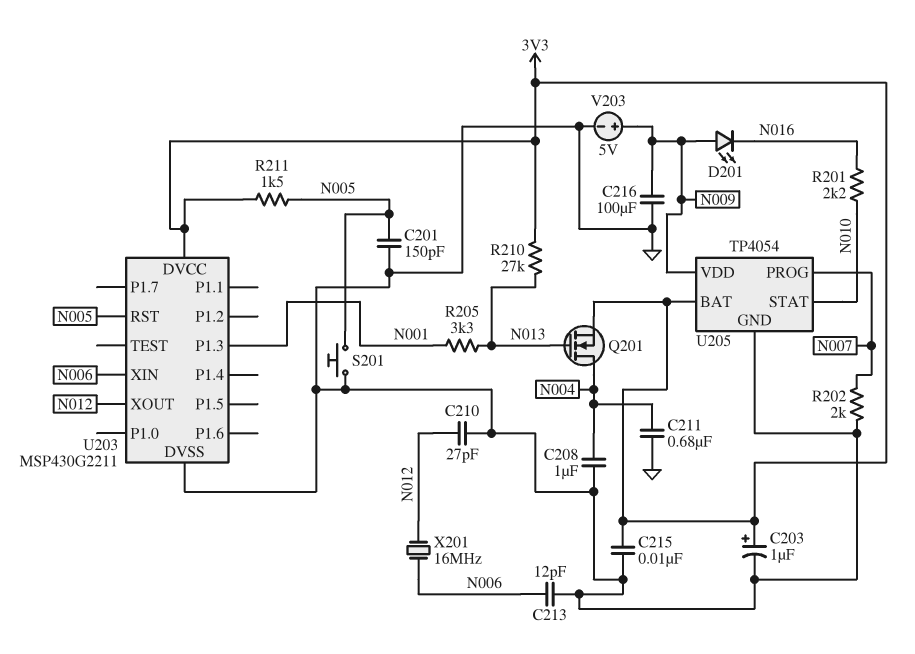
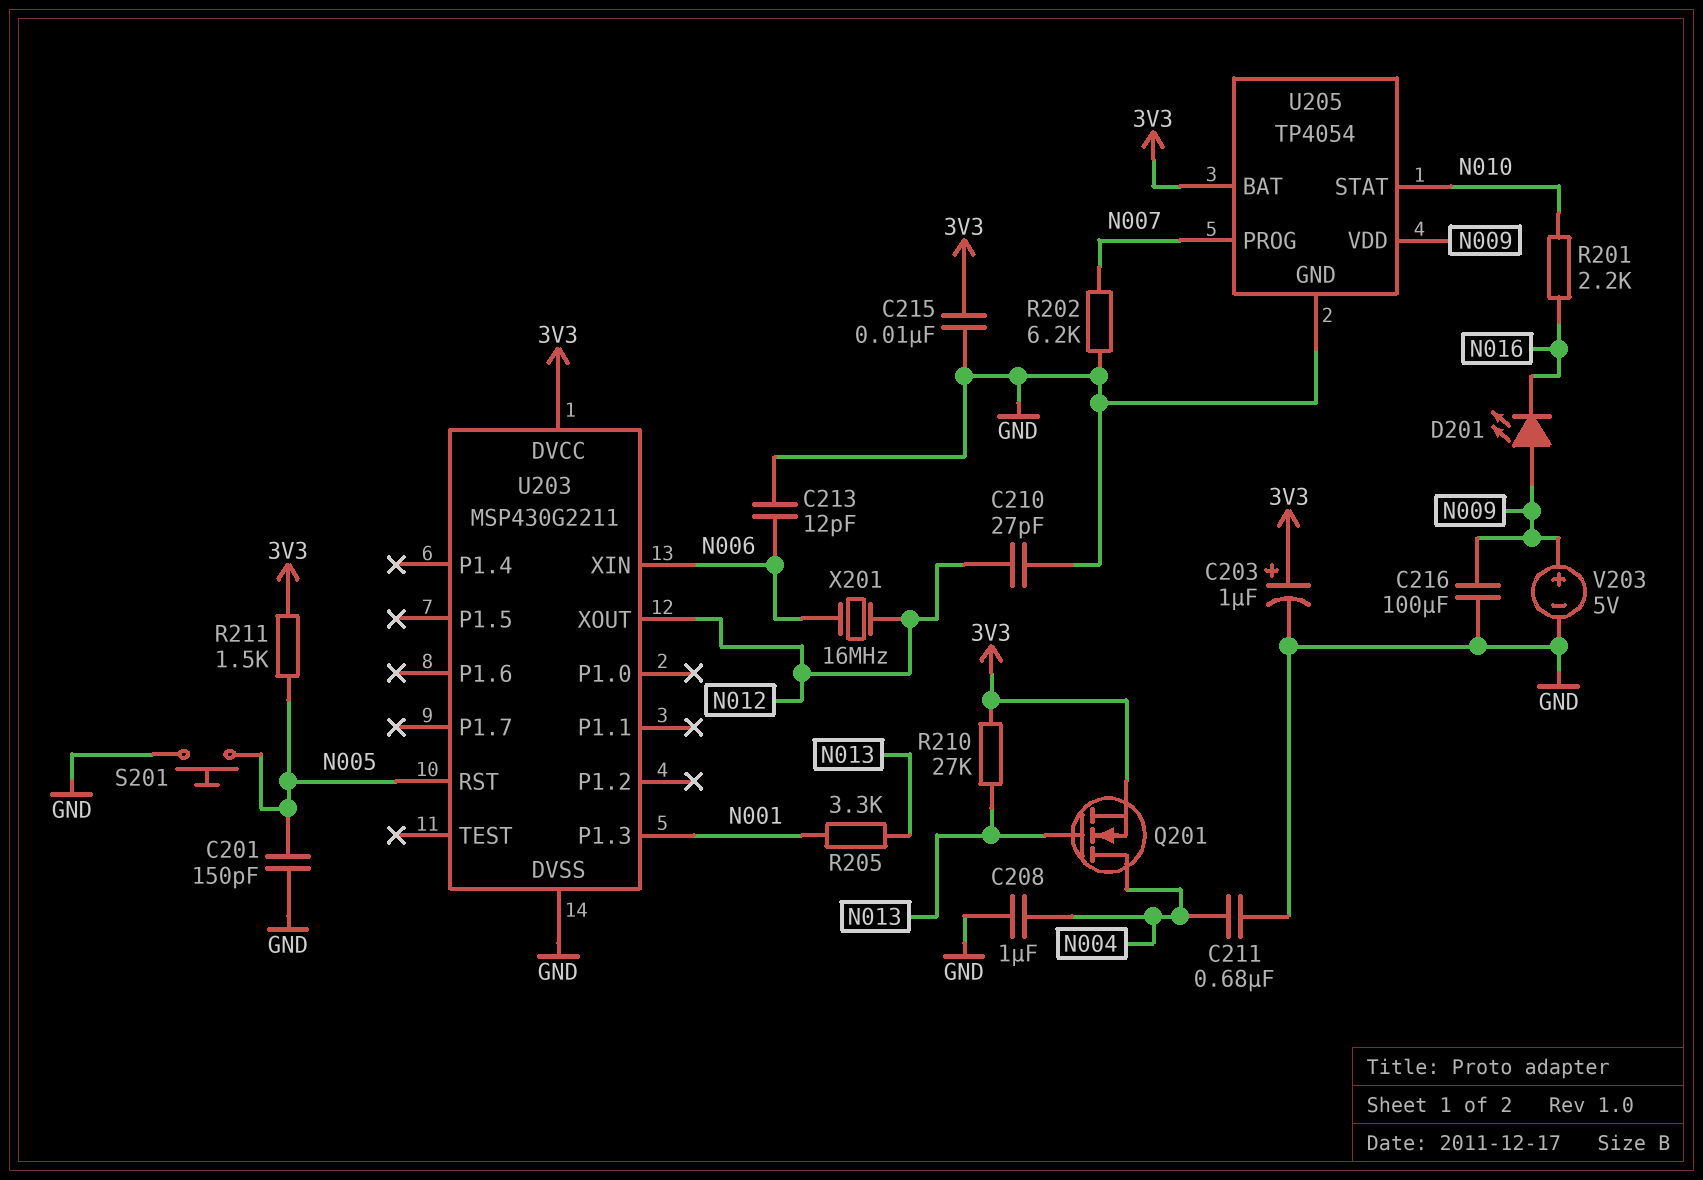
R202: 2k (GND, N007) -> 6.2k (GND, N007)

